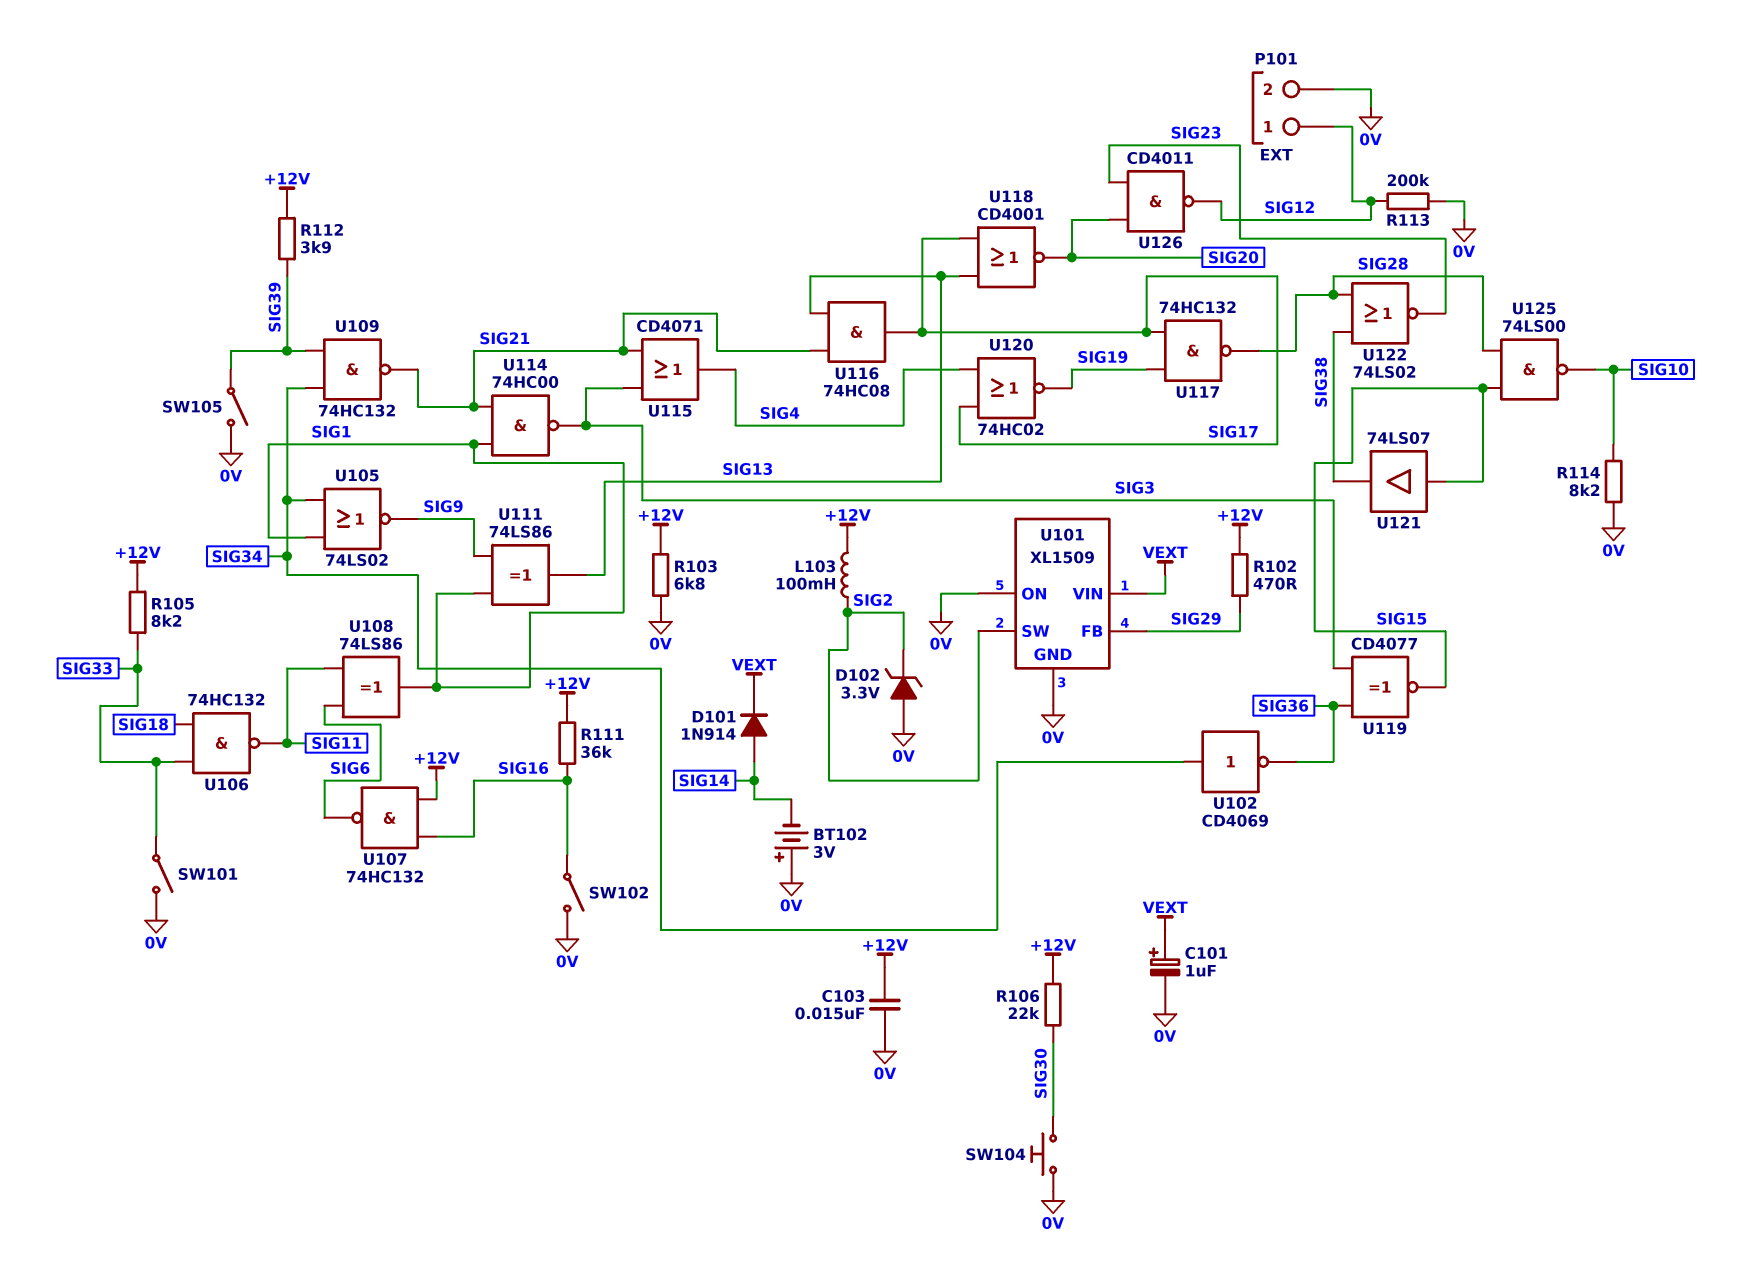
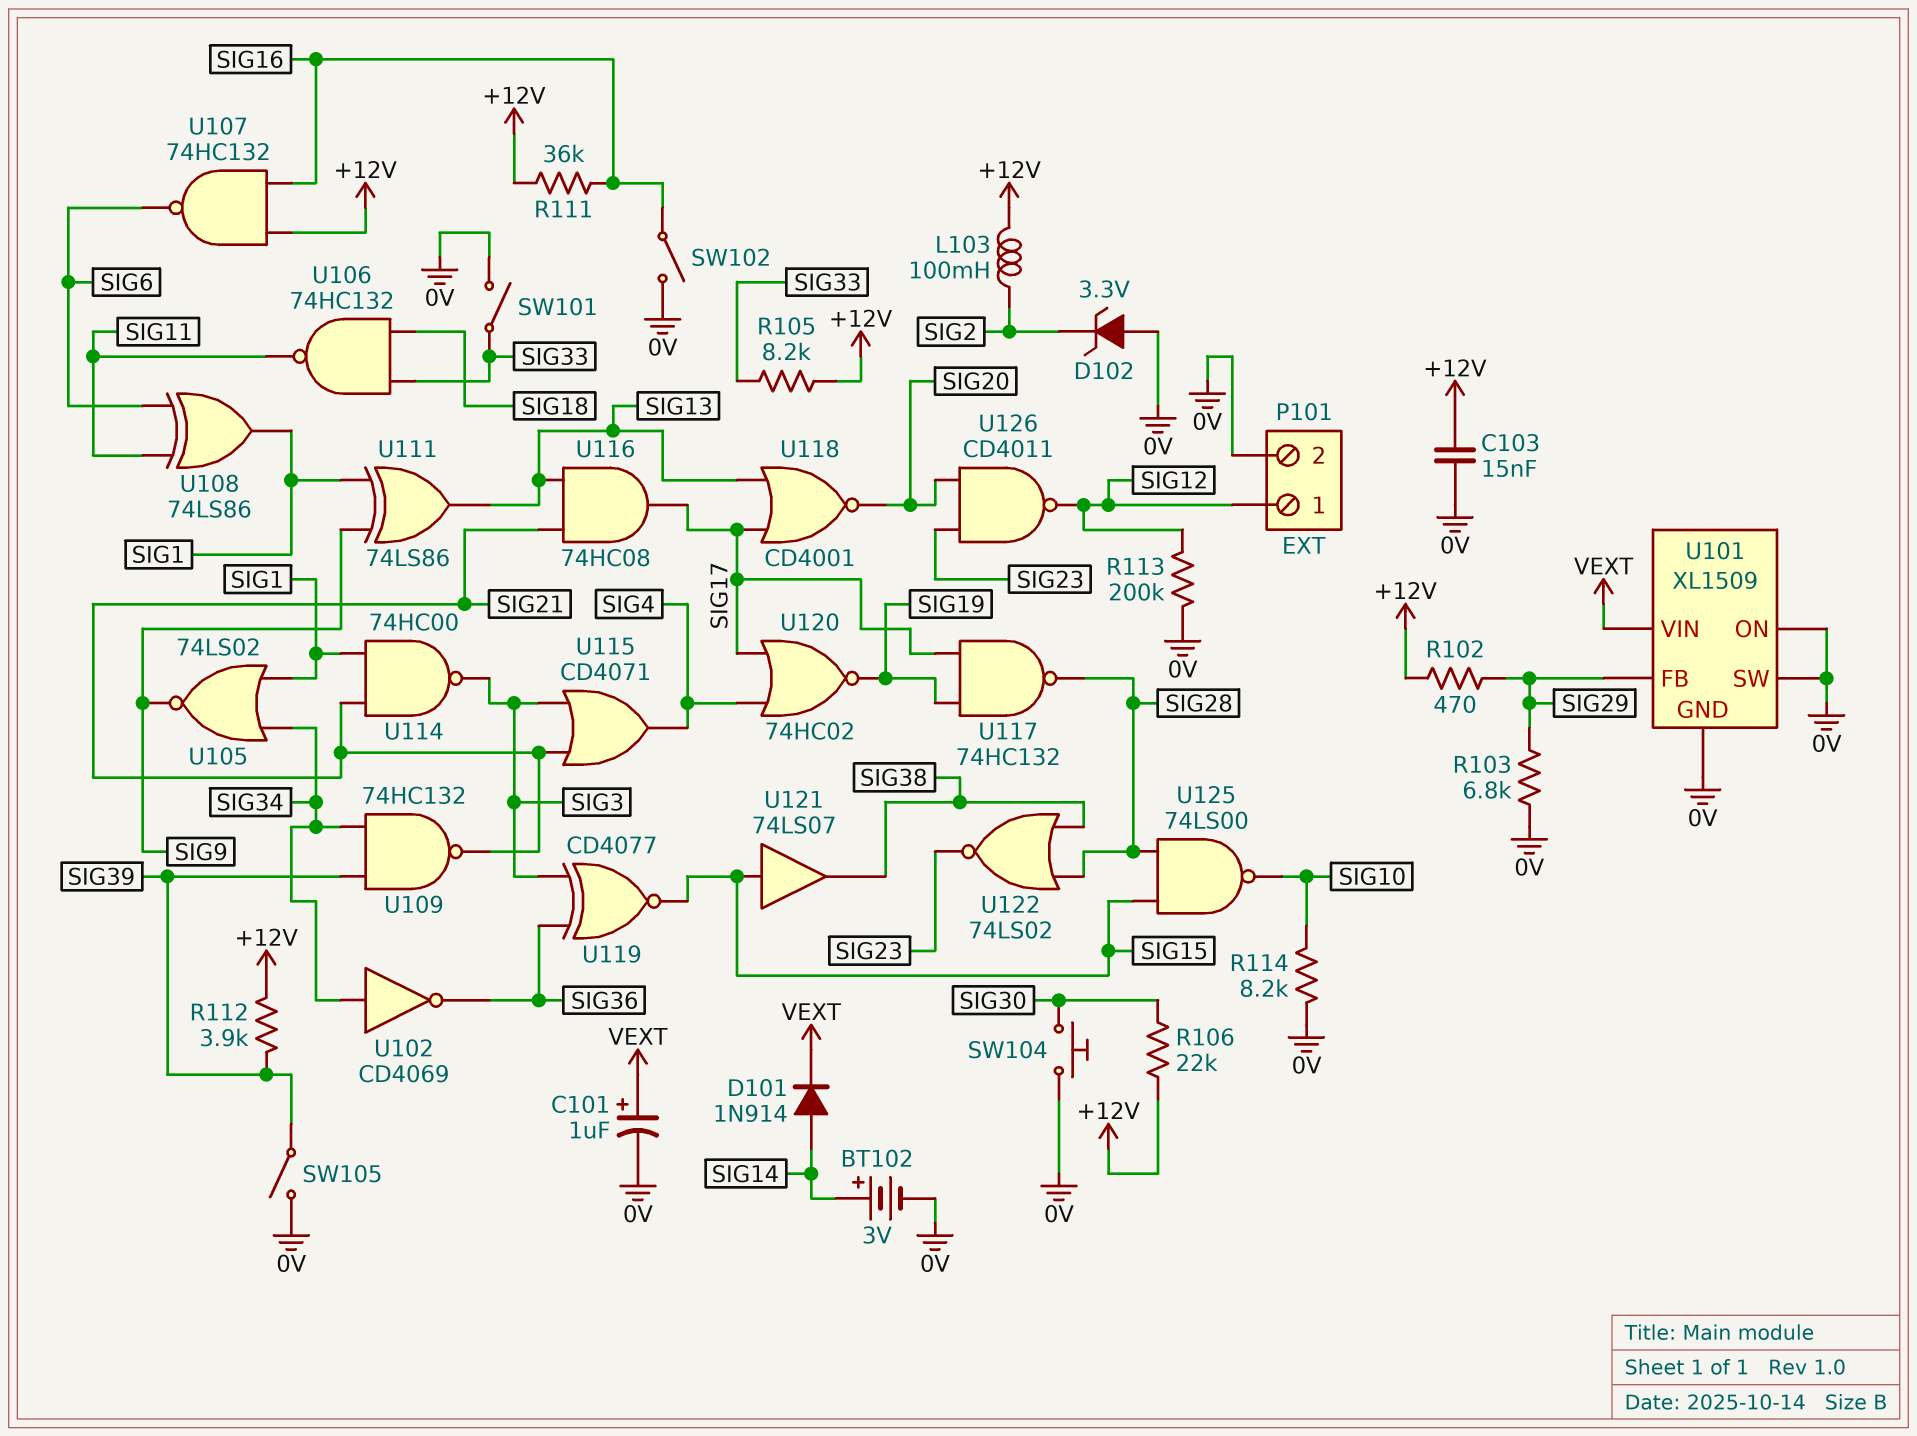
BT102: 3V (plus 0V, minus SIG14) -> 3V (plus SIG14, minus 0V)
R103: 6.8k (+12V, 0V) -> 6.8k (0V, SIG29)
U101 pin SW: SIG2 -> 0V

